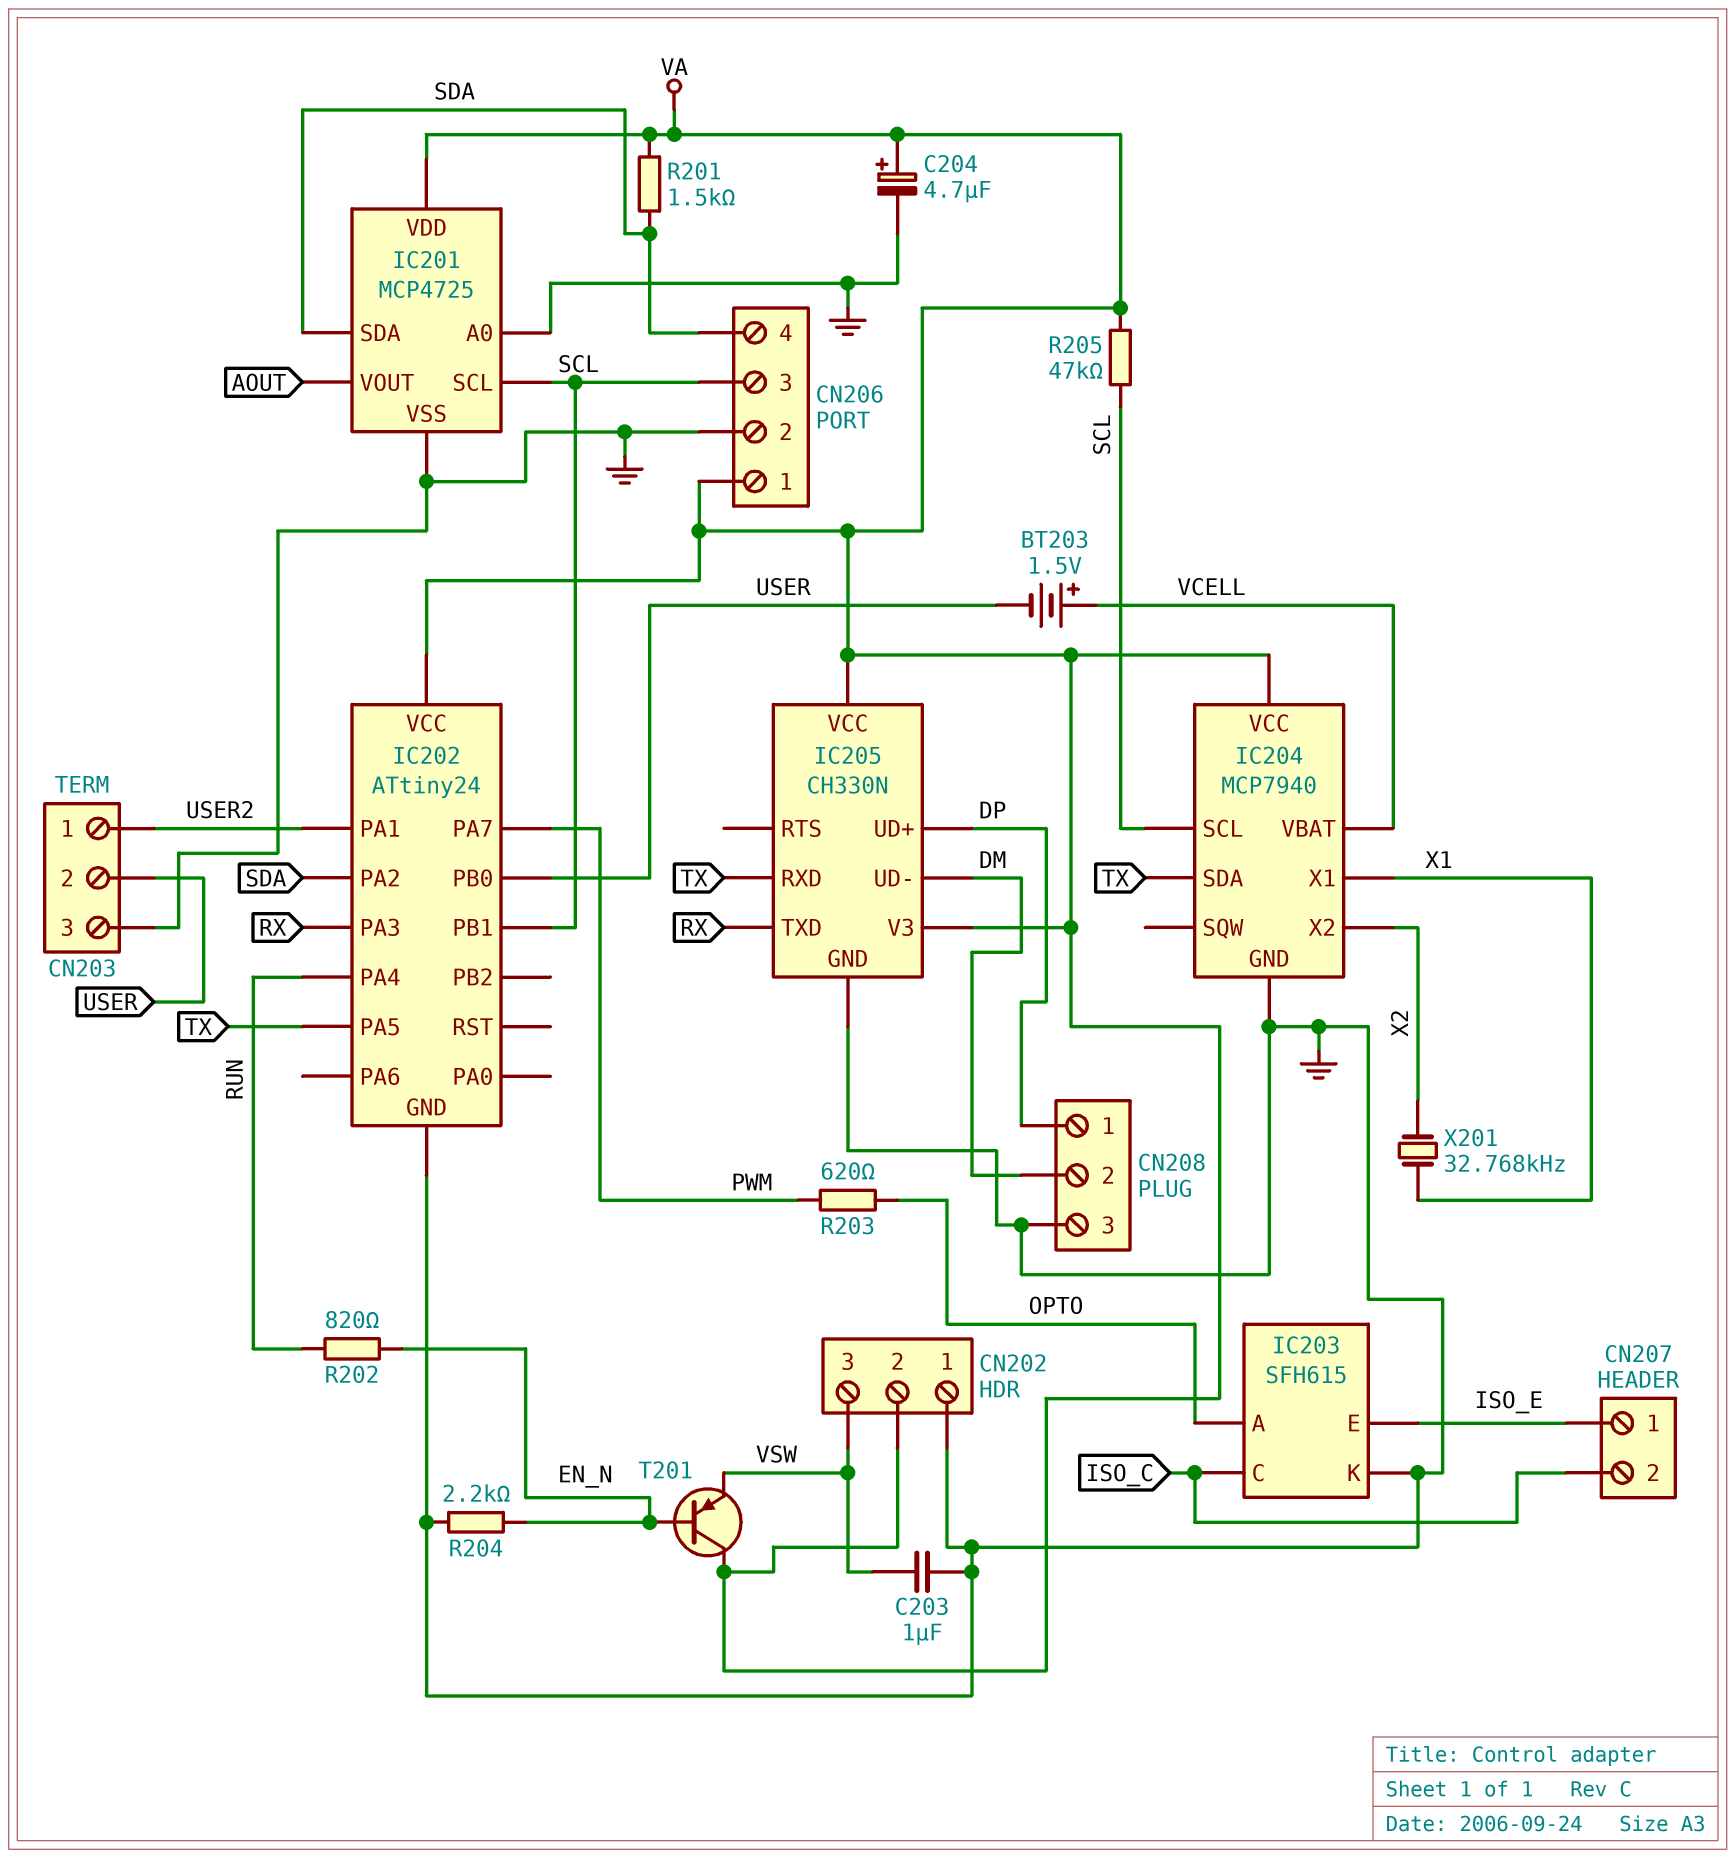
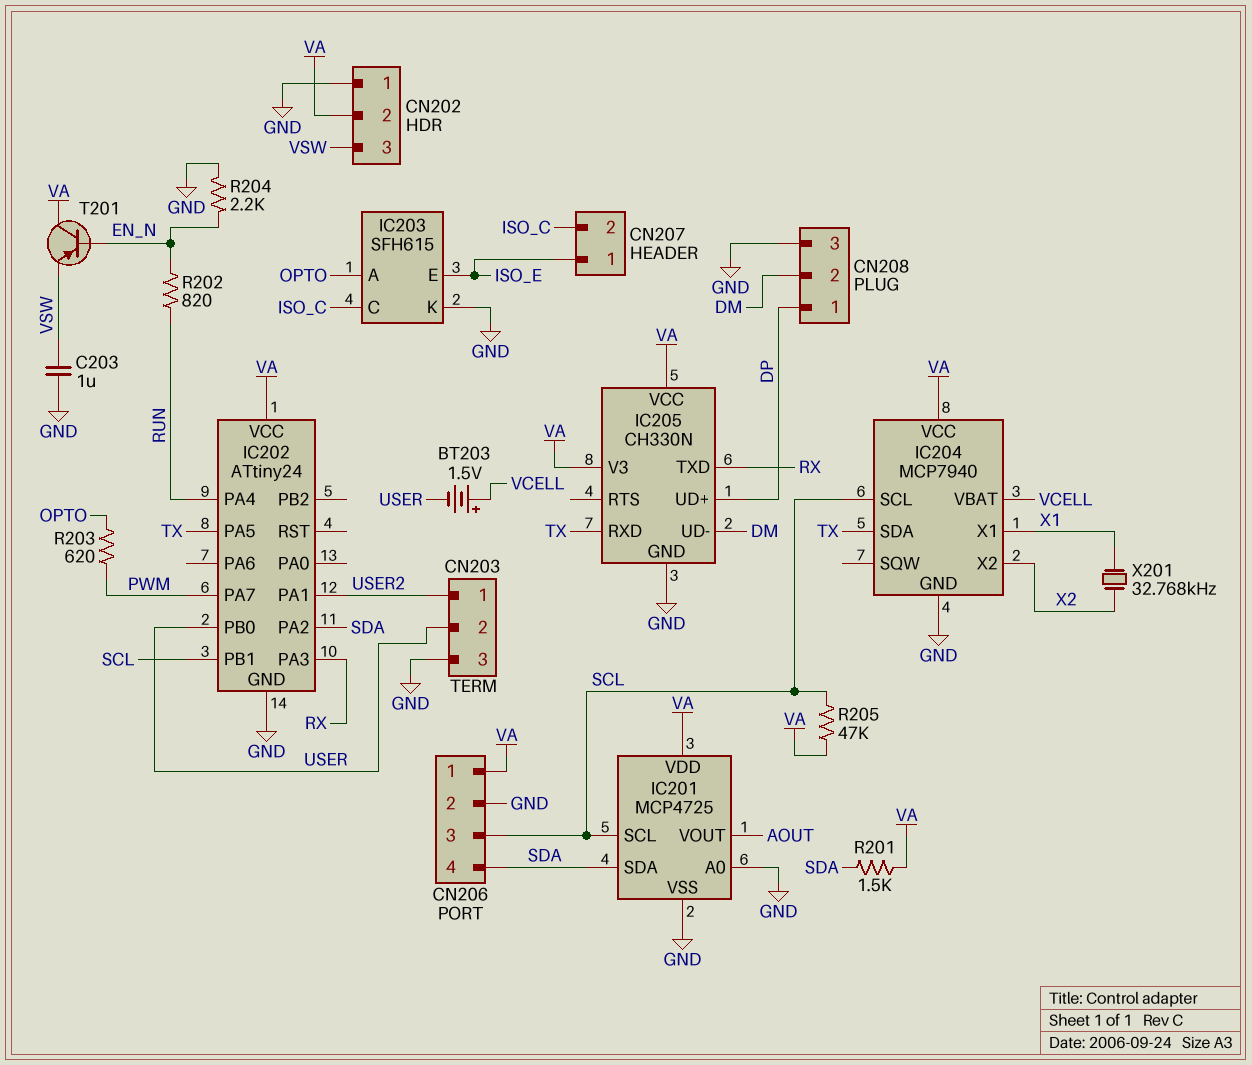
C204: 4.7uF (plus VA, minus GND) -> none

